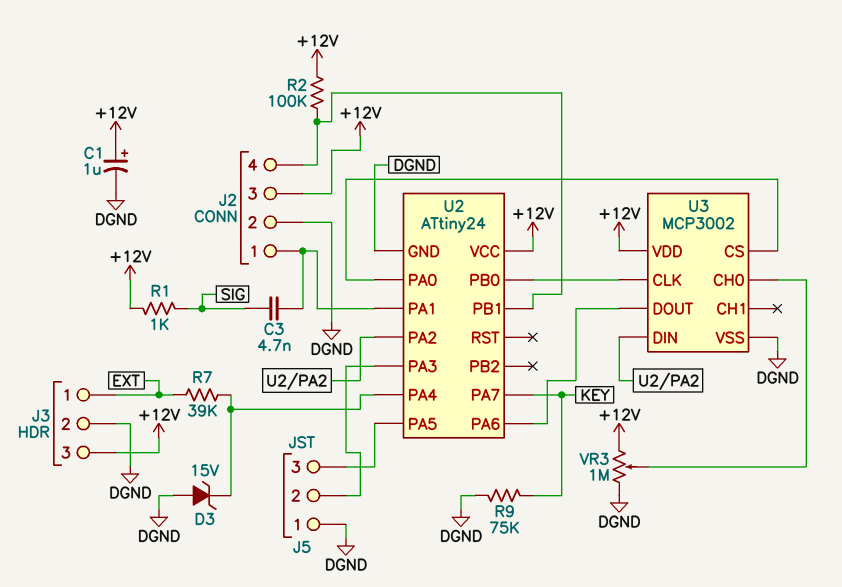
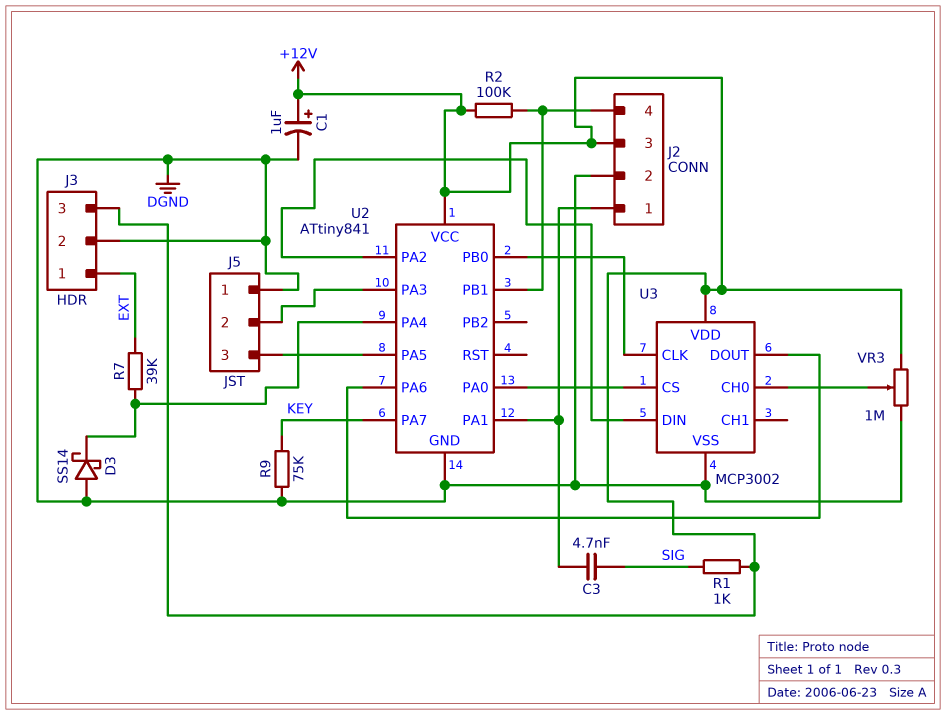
D3: zener 15V (A DGND, K U2/PA4) -> schottky SS14 (A DGND, K U2/PA4)
U2: ATtiny24 -> ATtiny841

